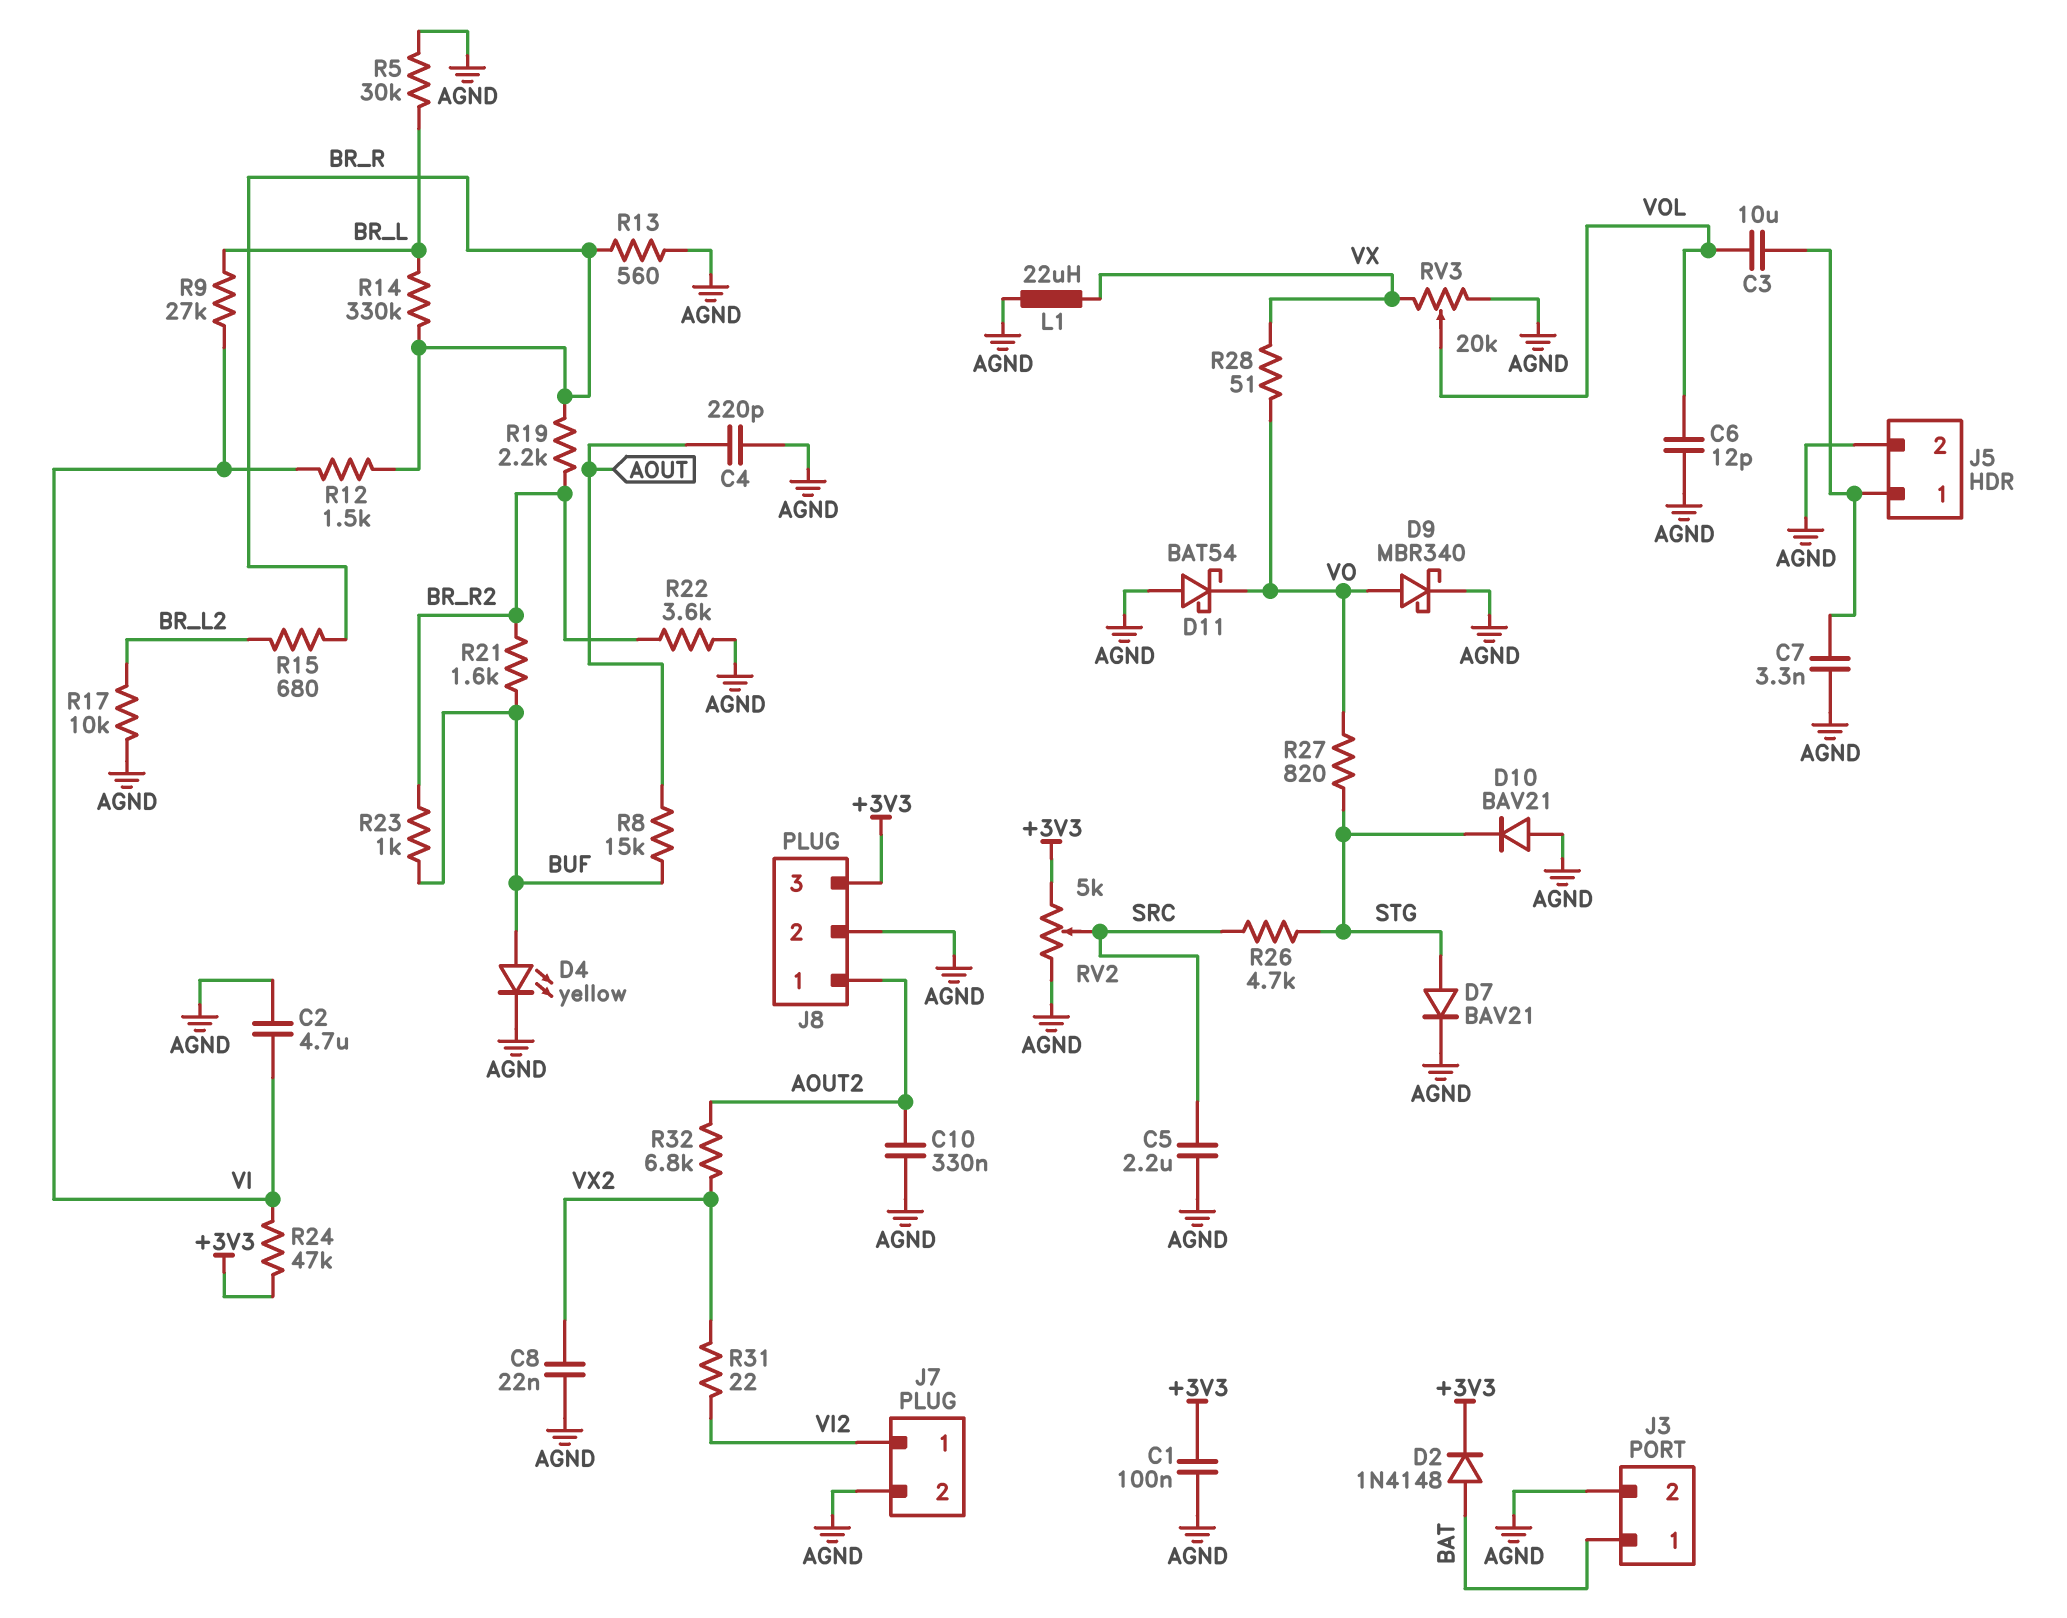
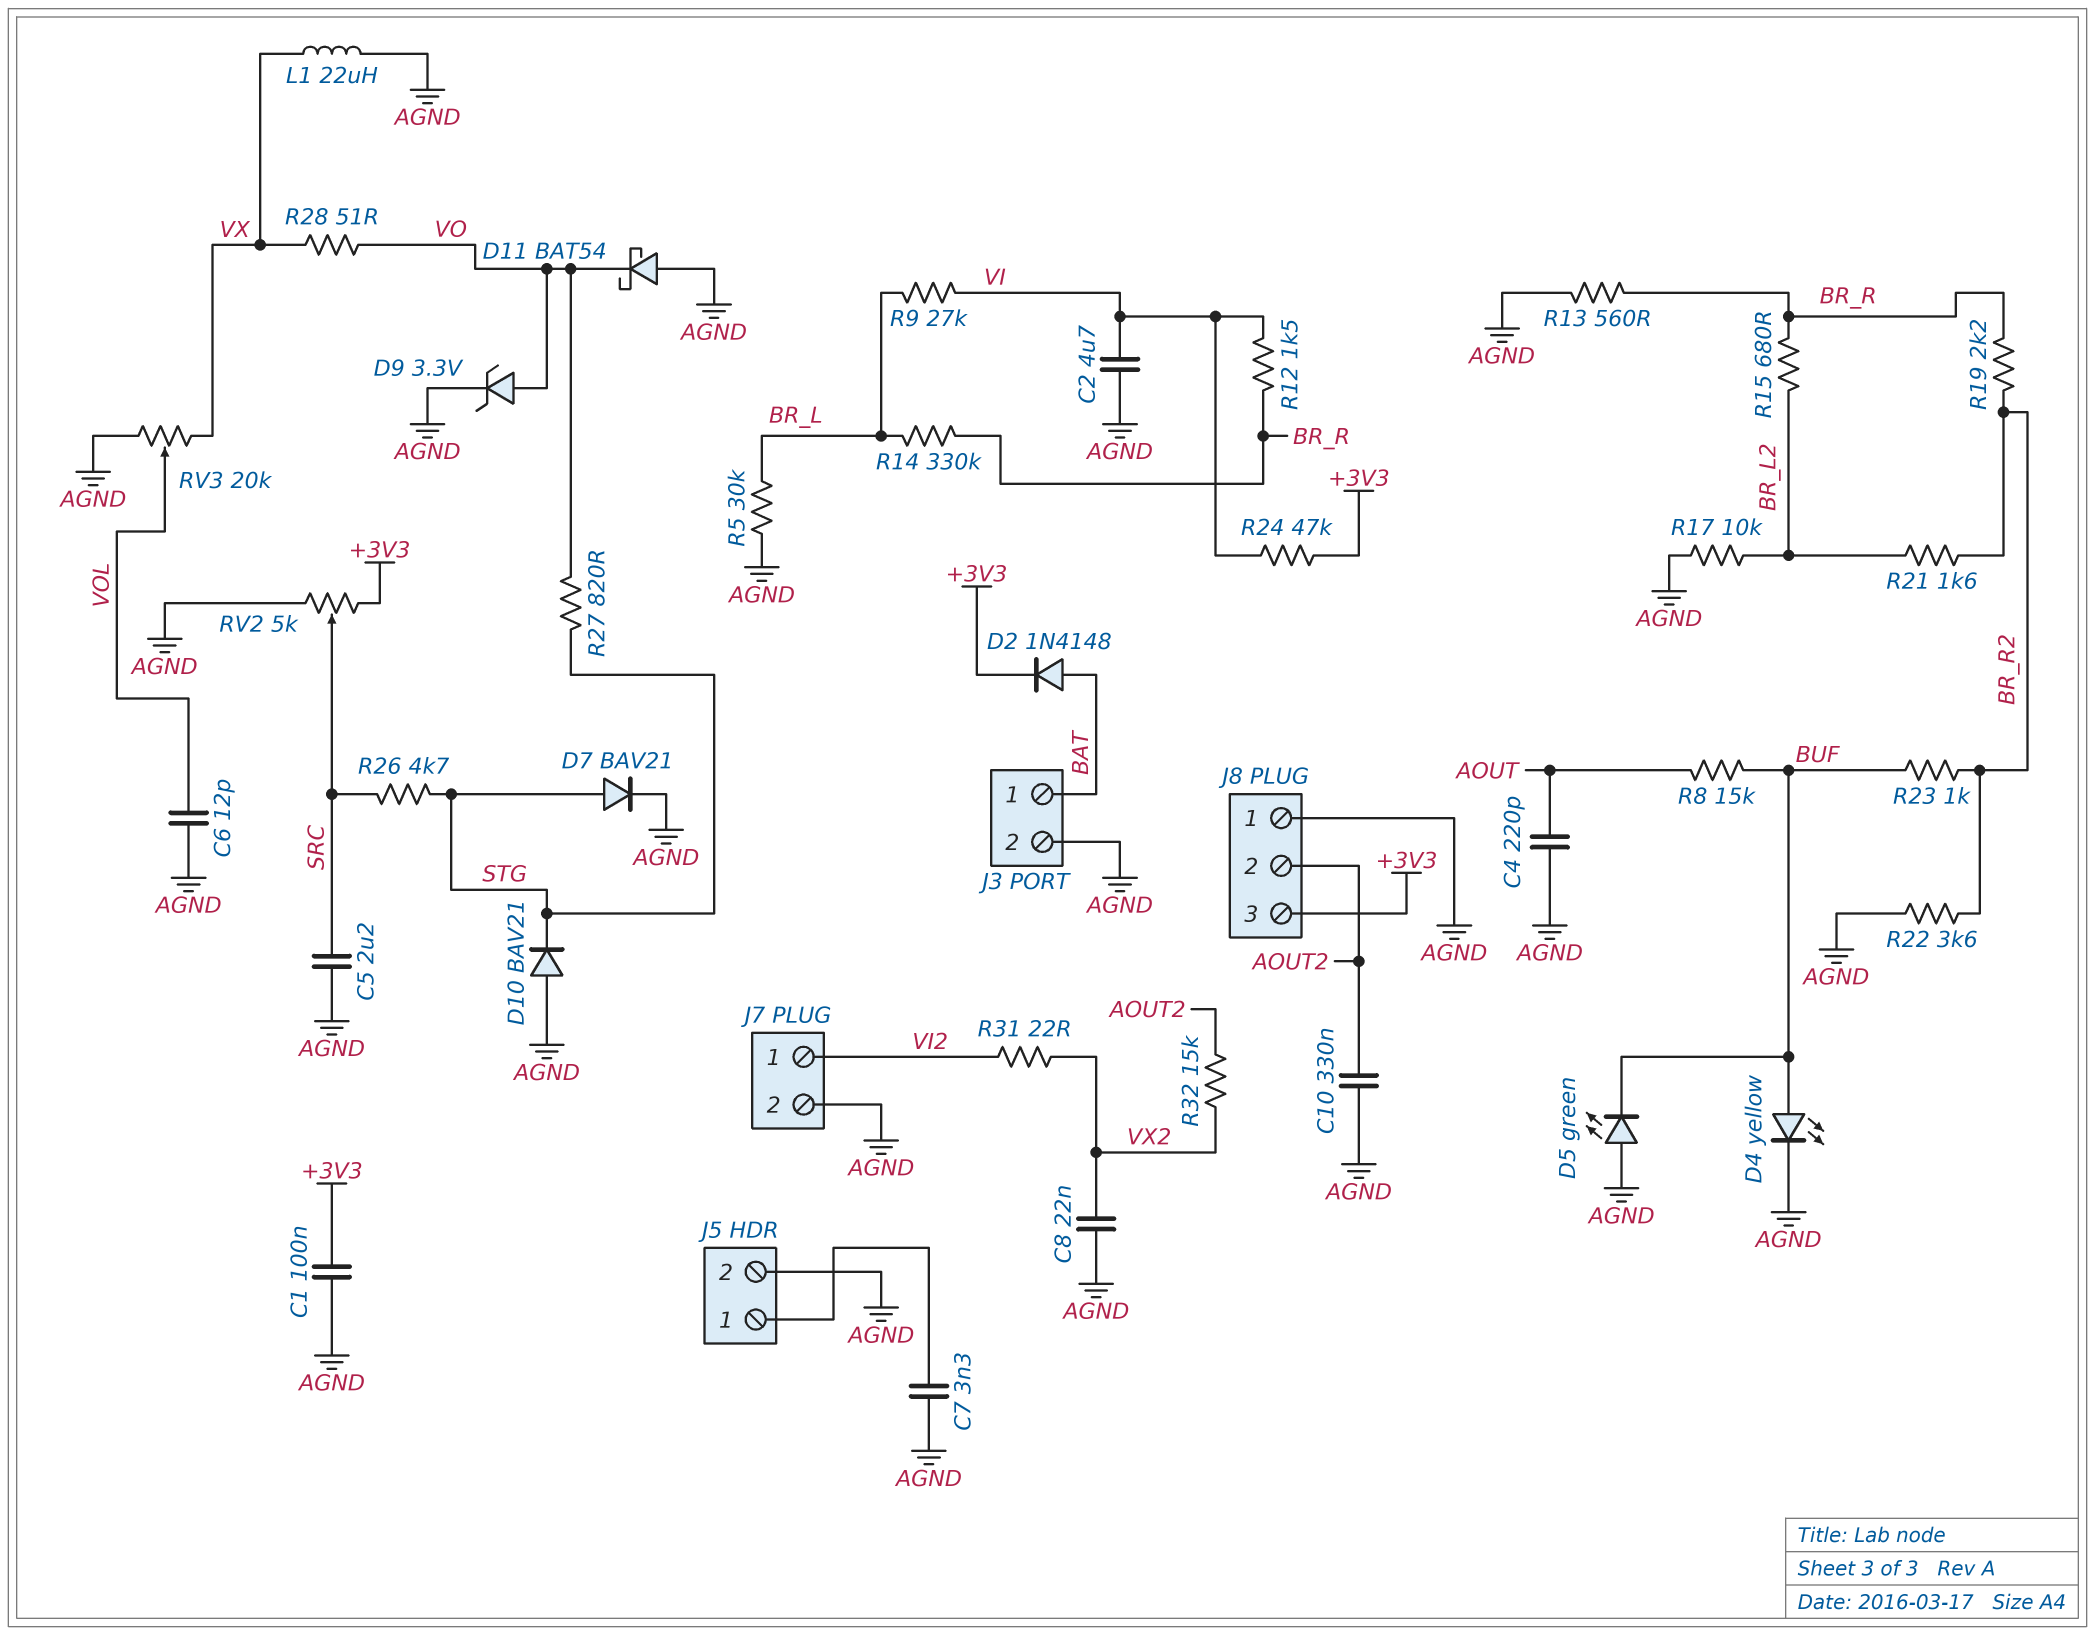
C3: 10uF (J5/1, VOL) -> none
D5: none -> LED green (A AGND, K BUF)
D9: schottky MBR340 (A VO, K AGND) -> zener 3.3V (A VO, K AGND)
J8 pin 1: AOUT2 -> AGND
J8 pin 2: AGND -> AOUT2
R21: 1.6k (BR_R2, BUF) -> 1.6k (BR_L2, BR_R2)
R32: 6.8k (AOUT2, VX2) -> 15k (AOUT2, VX2)

